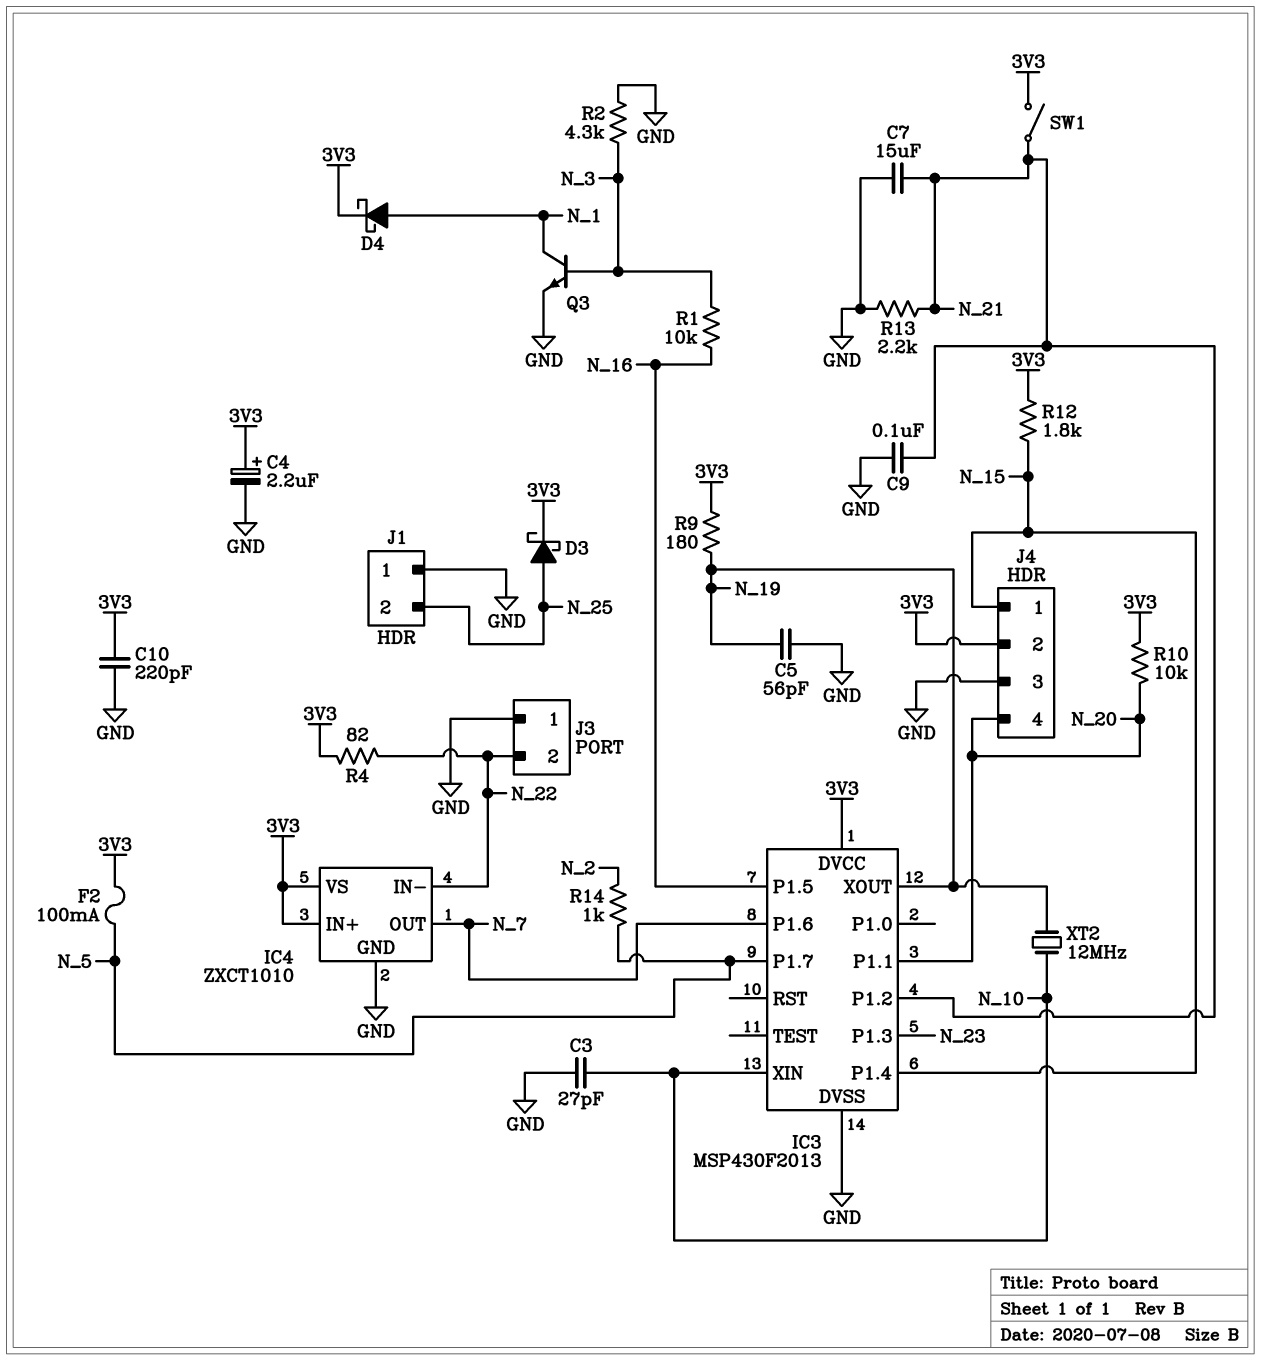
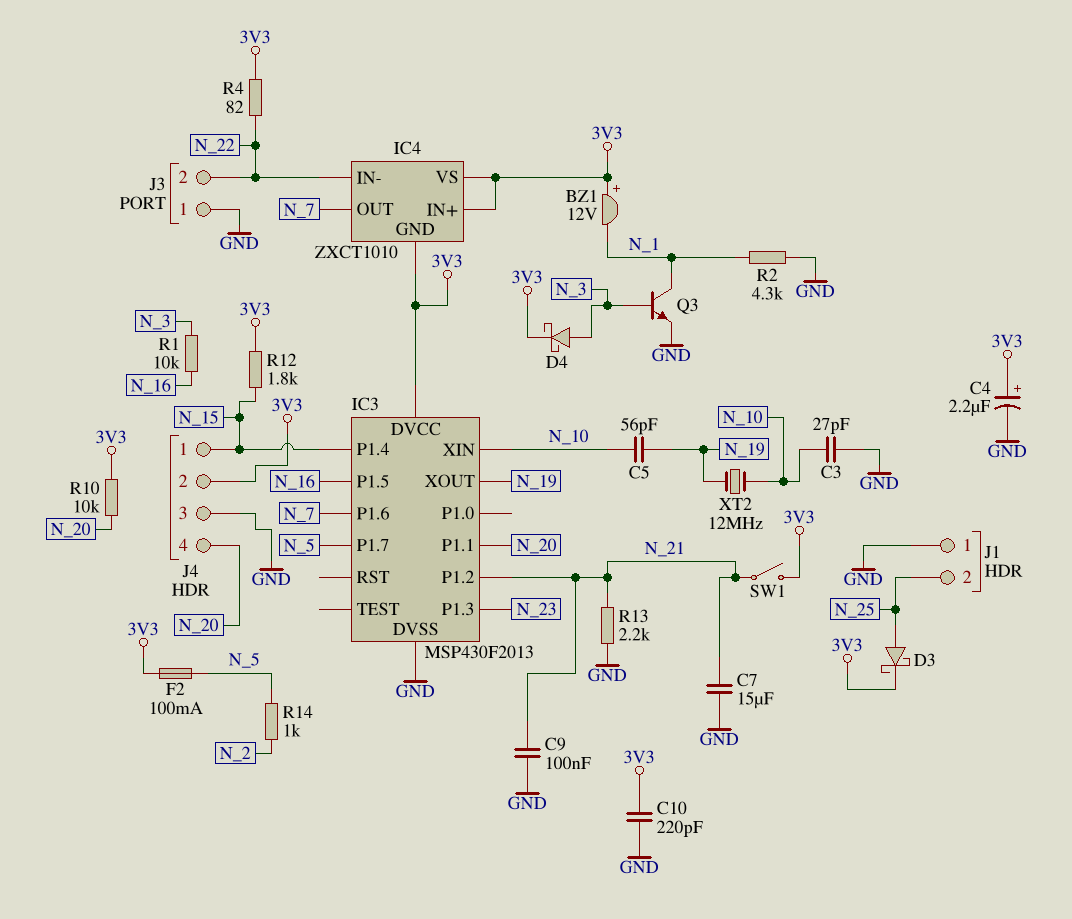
BZ1: none -> buzzer 12V (plus 3V3, minus N_1)
C5: 56pF (GND, N_19) -> 56pF (N_10, N_19)
D4: schottky (A N_1, K 3V3) -> schottky (A N_3, K 3V3)
IC4 pin GND: GND -> 3V3
R2: 4.3k (GND, N_3) -> 4.3k (GND, N_1)
R9: 180 (3V3, N_19) -> none

